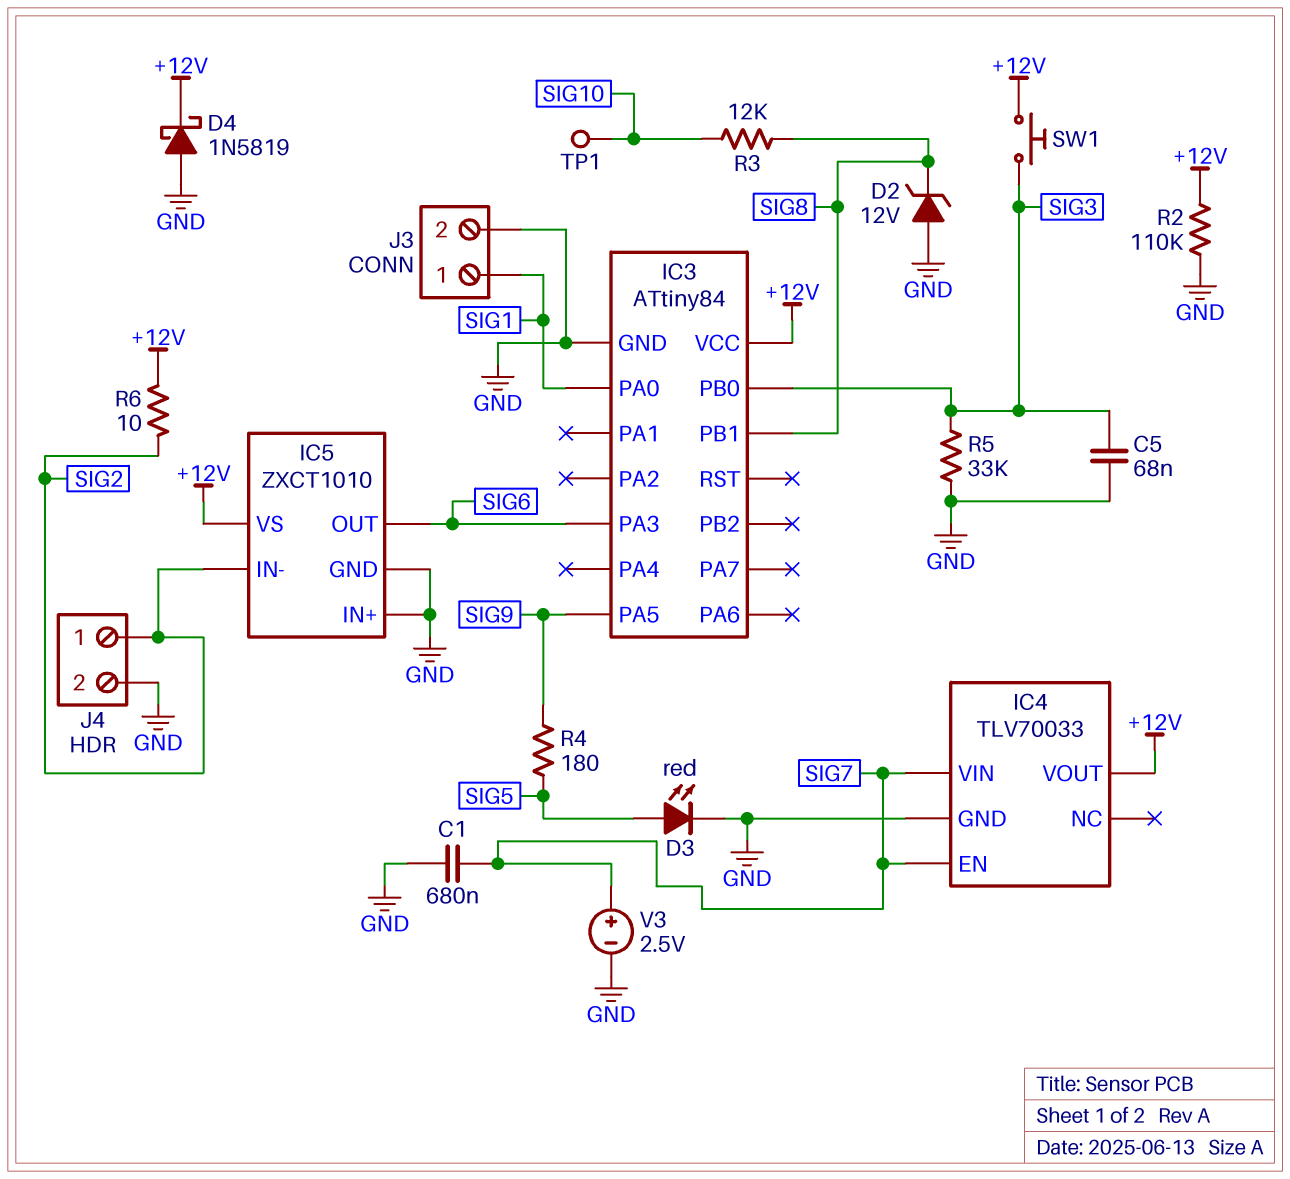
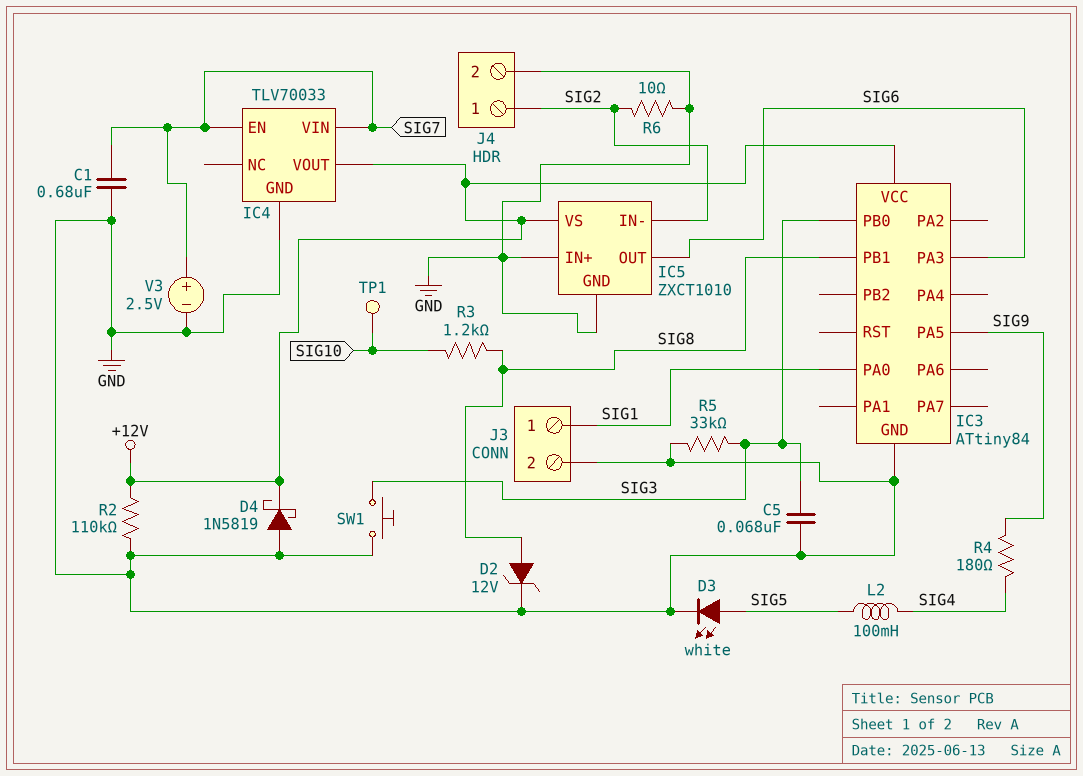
D2: zener 12V (A GND, K SIG8) -> zener 12V (A SIG8, K GND)
D3: LED red (A SIG5, K GND) -> LED white (A SIG5, K GND)
L2: none -> 100mH (SIG4, SIG5)
R3: 12k (SIG8, SIG10) -> 1.2k (SIG8, SIG10)
R4: 180 (SIG5, SIG9) -> 180 (SIG4, SIG9)
R6: 10 (+12V, SIG2) -> 10 (GND, SIG2)
SW1: button (+12V, SIG3) -> button (GND, SIG3)

